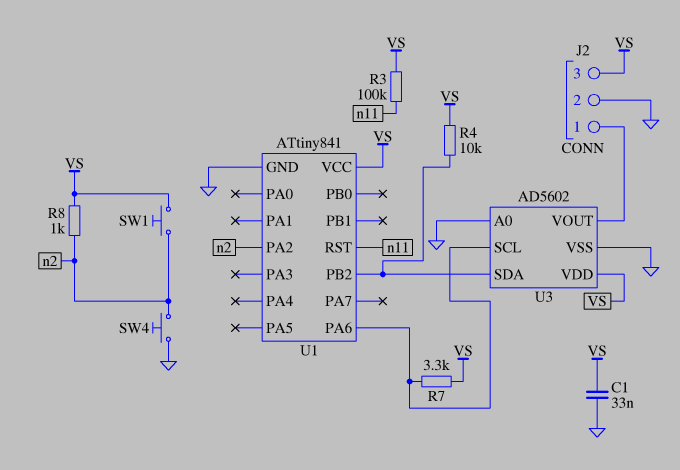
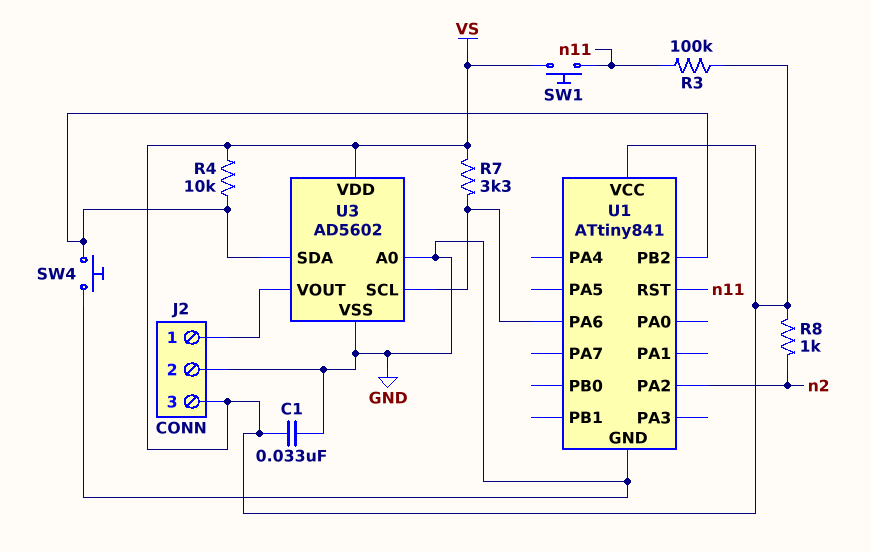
SW1: button (VS, n2) -> button (VS, n11)
SW4: button (GND, n2) -> button (GND, U1/PB2)

